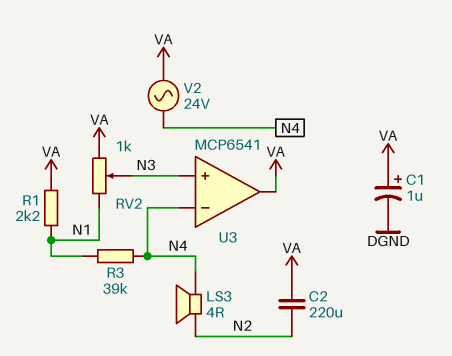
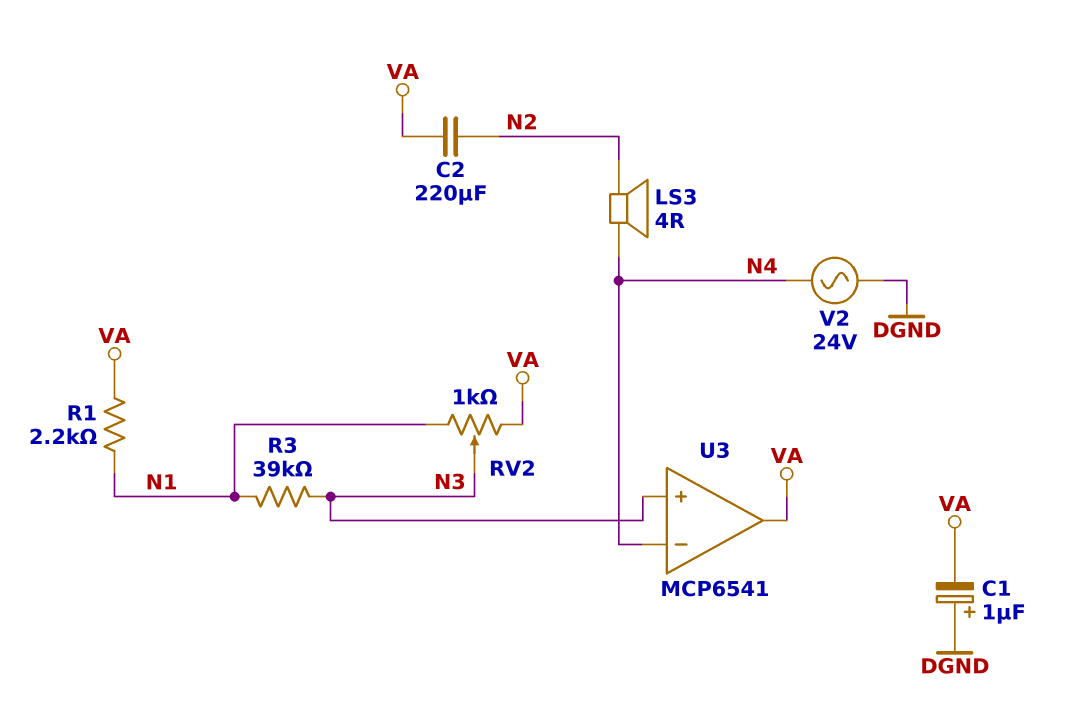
C1: 1uF (plus VA, minus DGND) -> 1uF (plus DGND, minus VA)
R3: 39k (N1, N4) -> 39k (N1, N3)
V2: AC 24V (N4, VA) -> AC 24V (DGND, N4)

